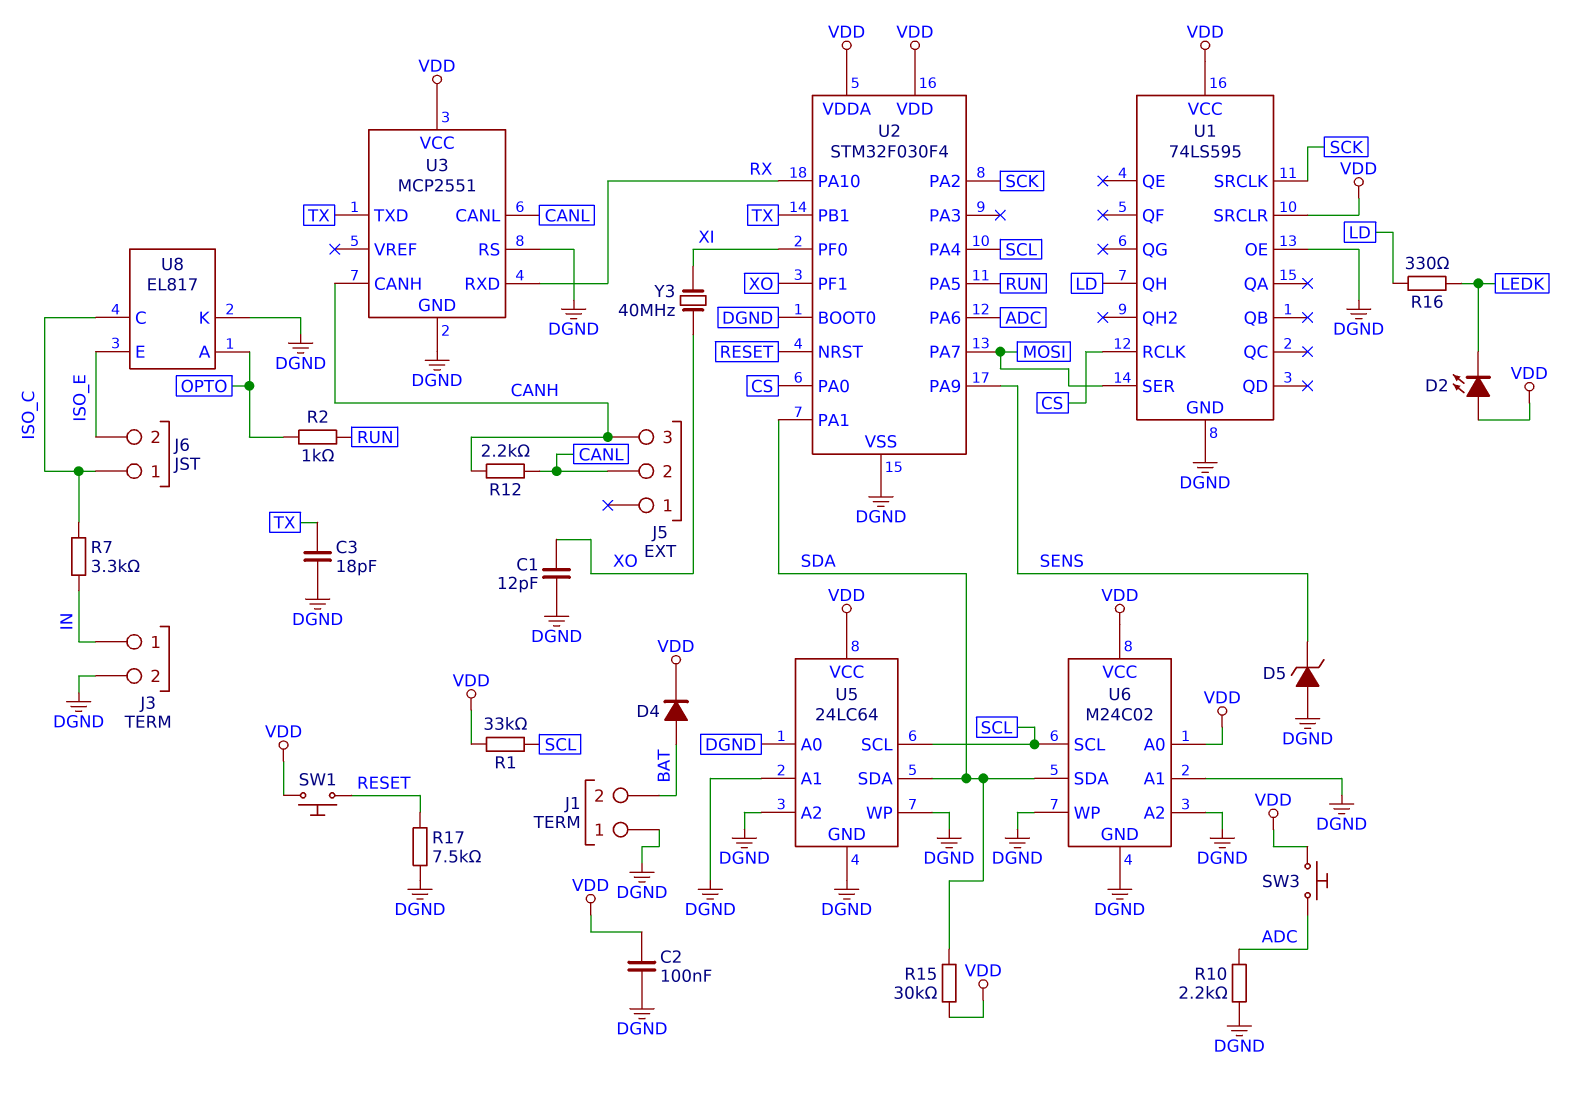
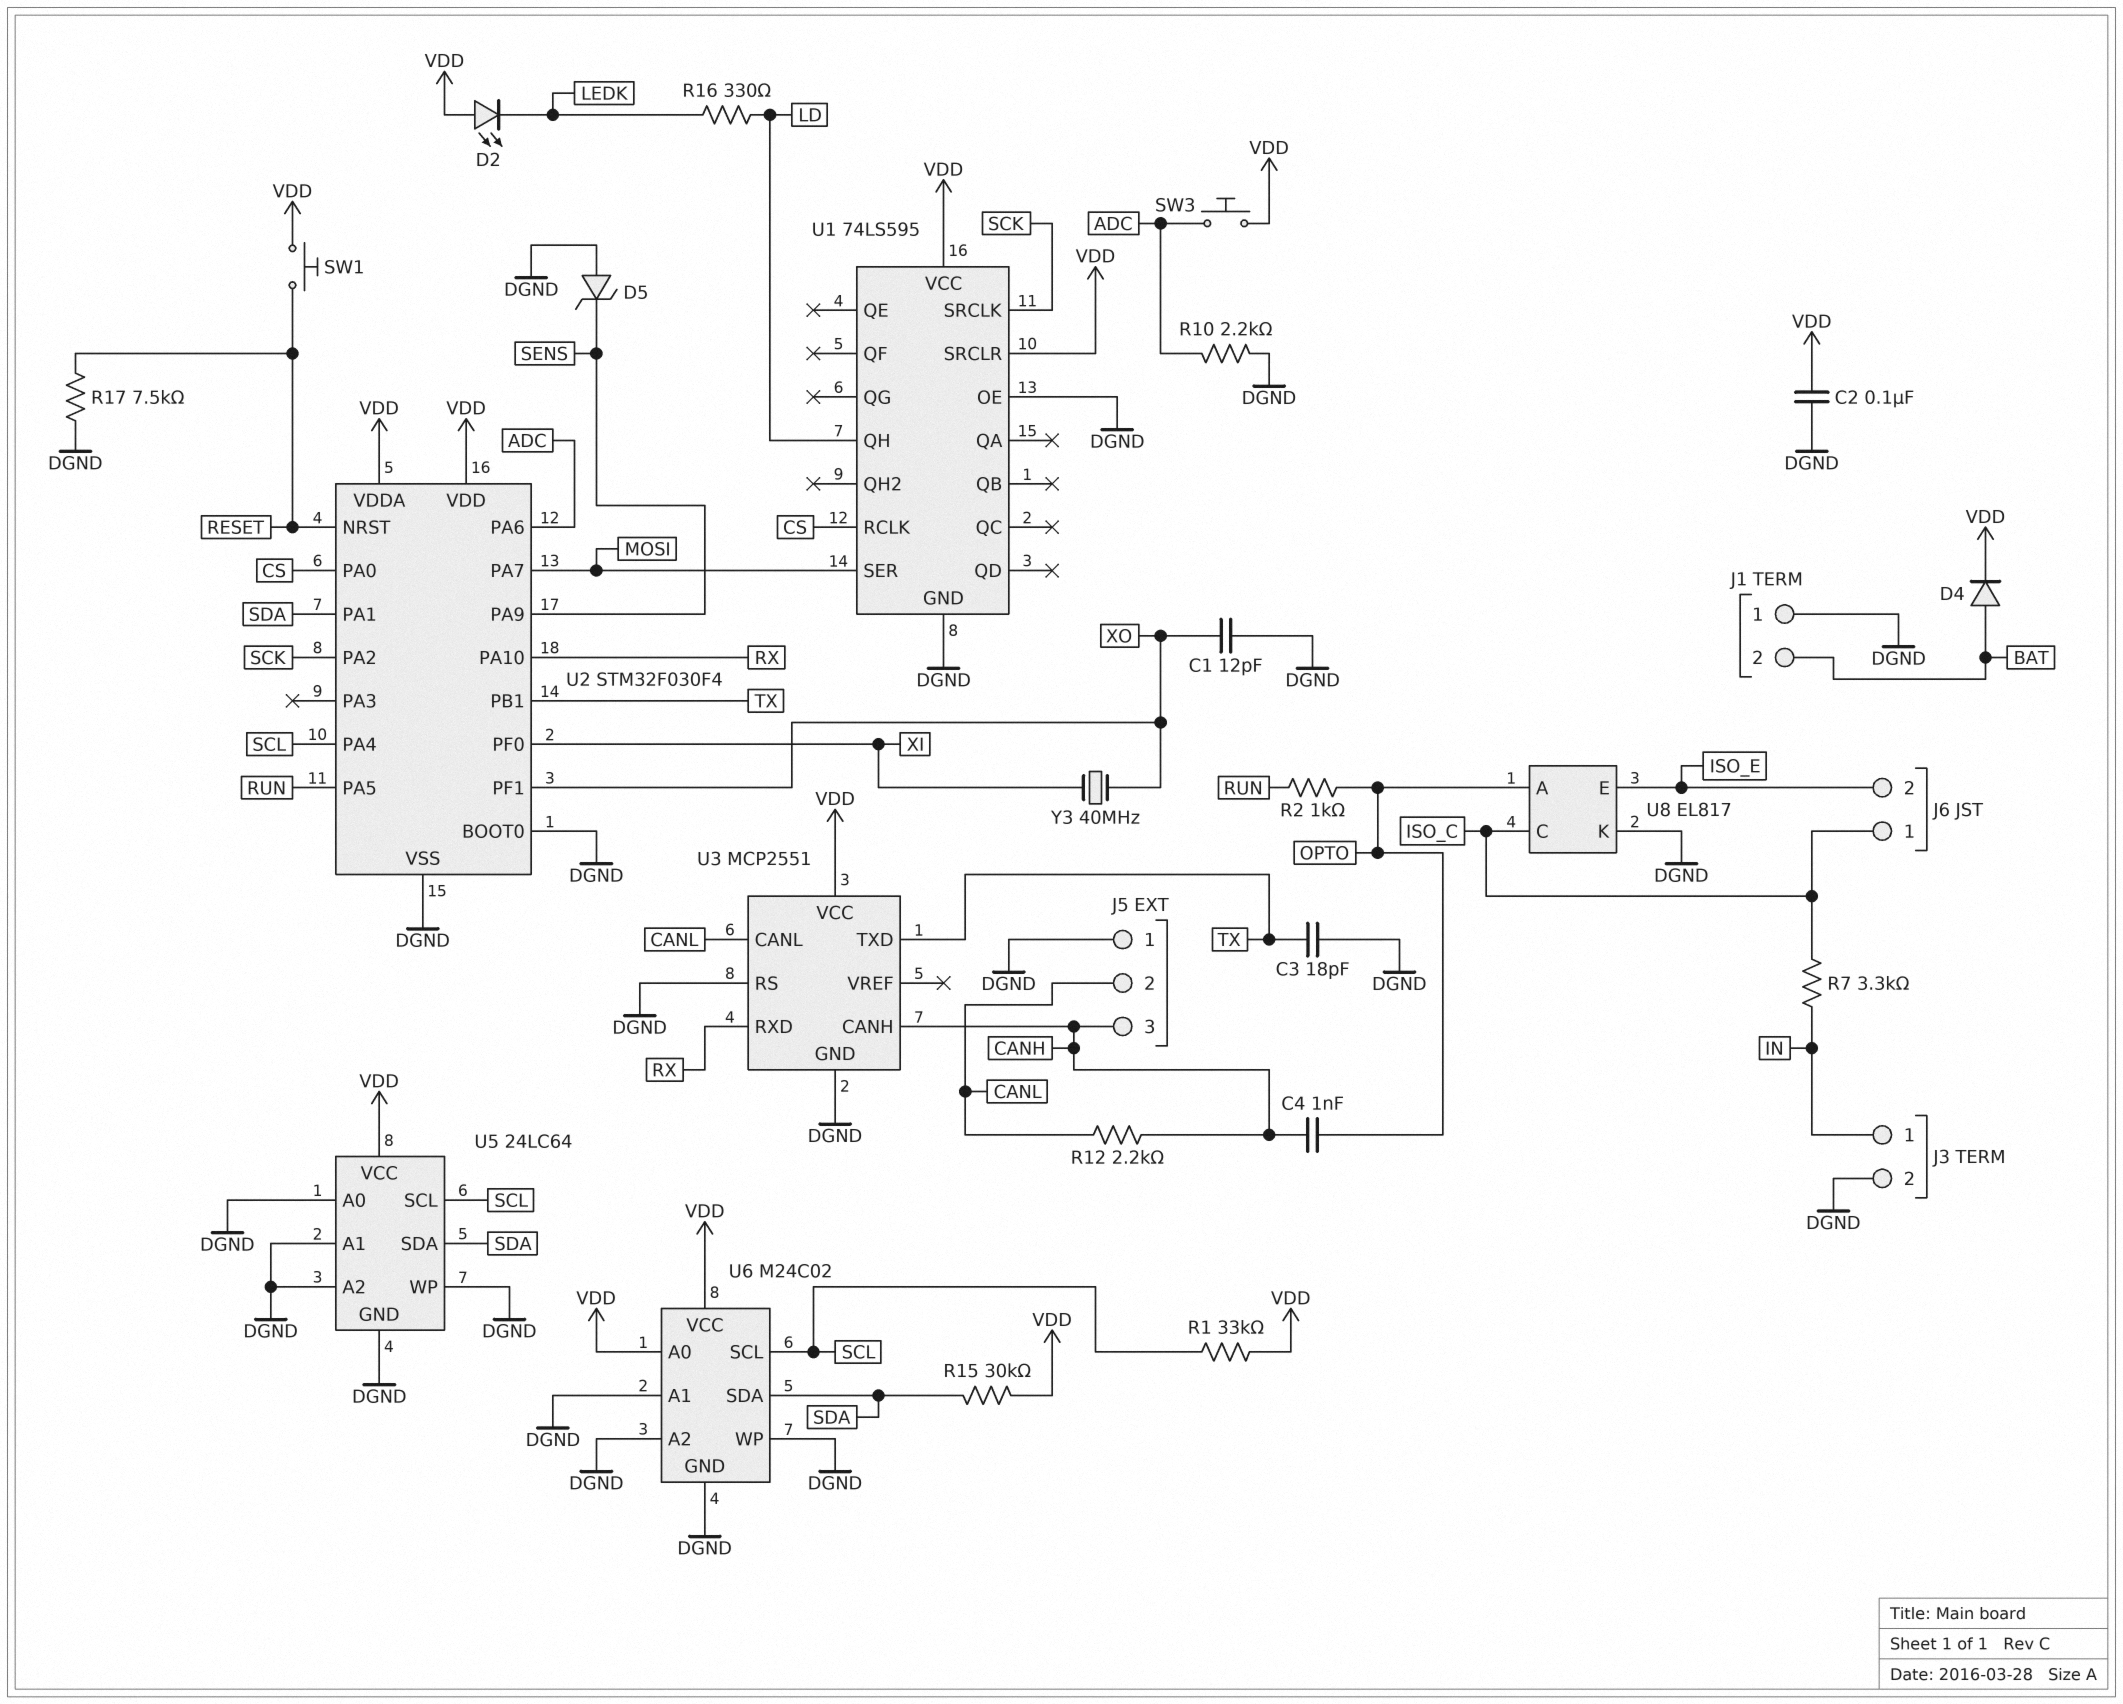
C4: none -> 1nF (CANH, OPTO)
J5 pin 1: none -> DGND

